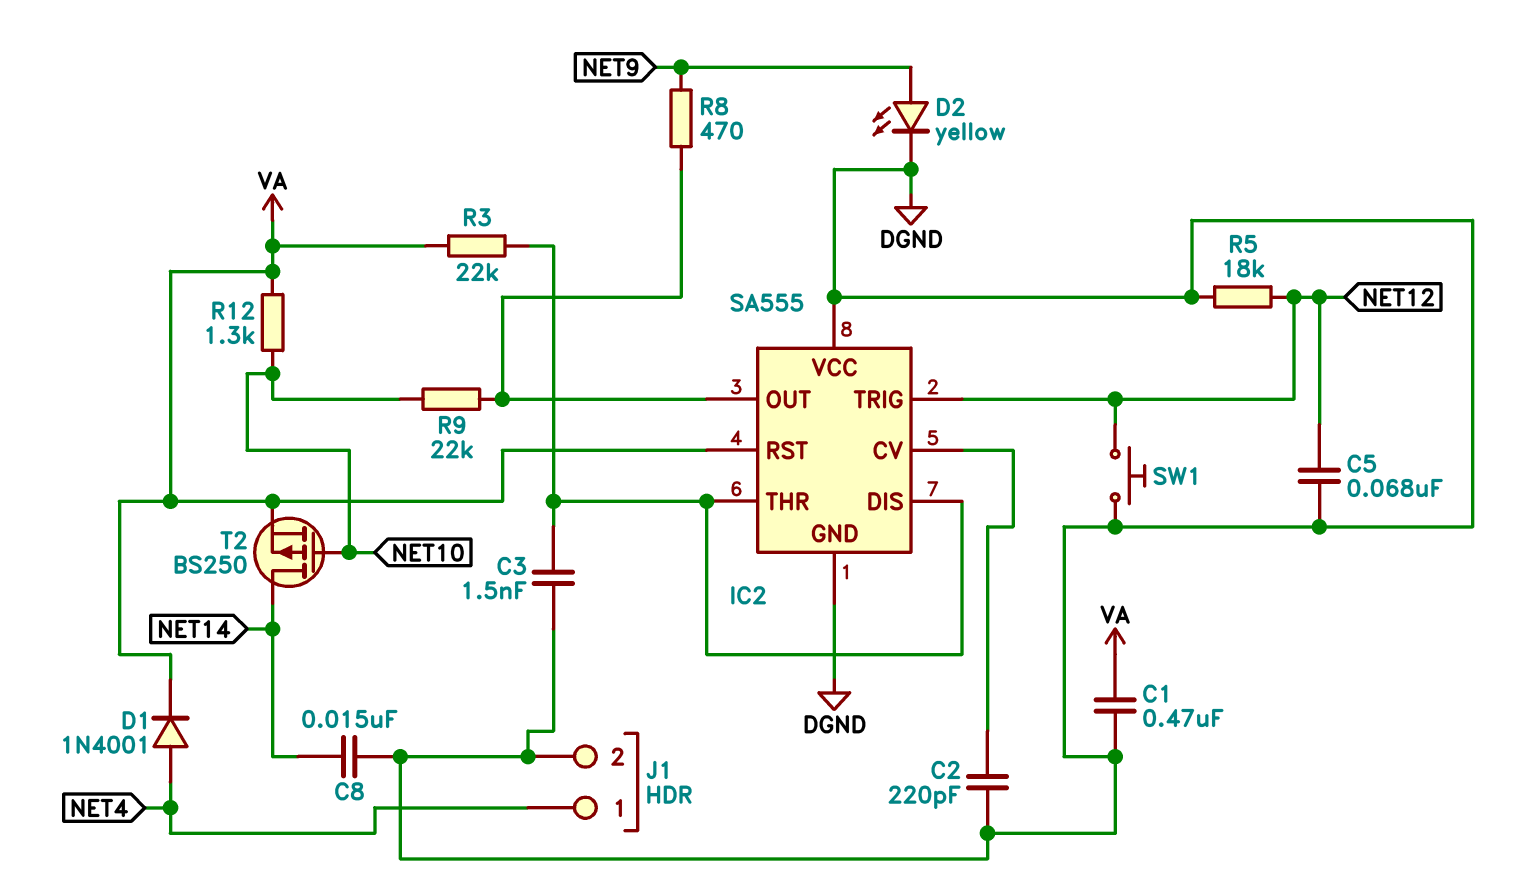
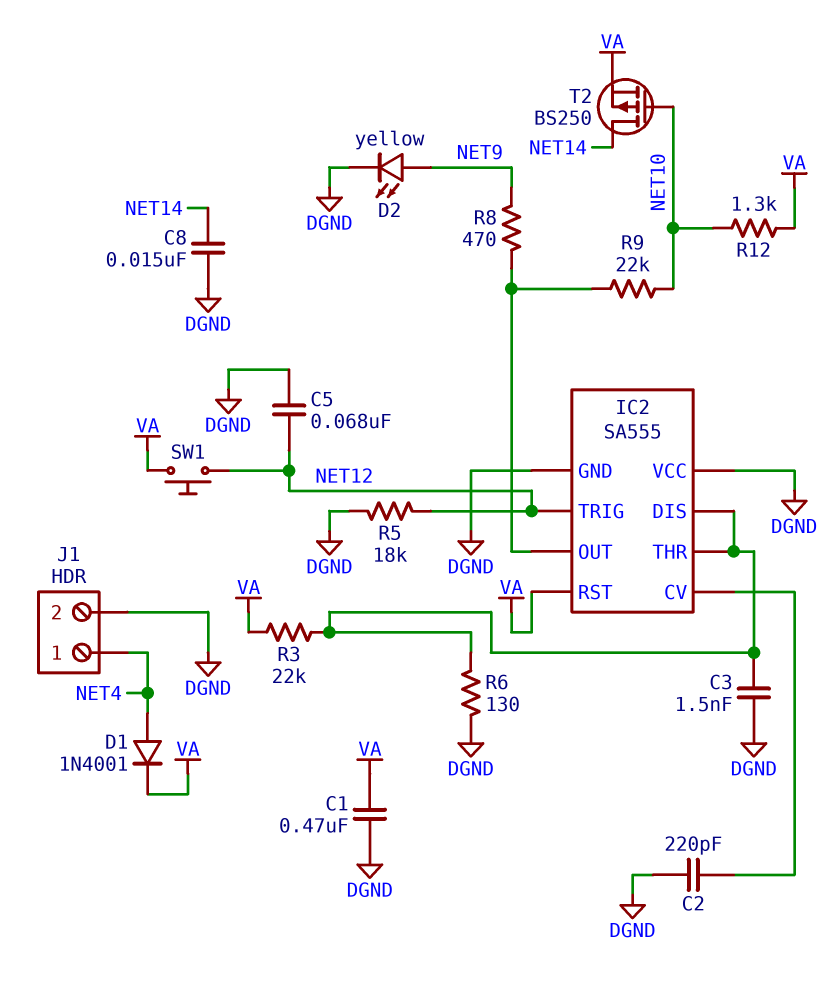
R6: none -> 130 (DGND, IC2/DIS)
SW1: button (DGND, NET12) -> button (NET12, VA)

